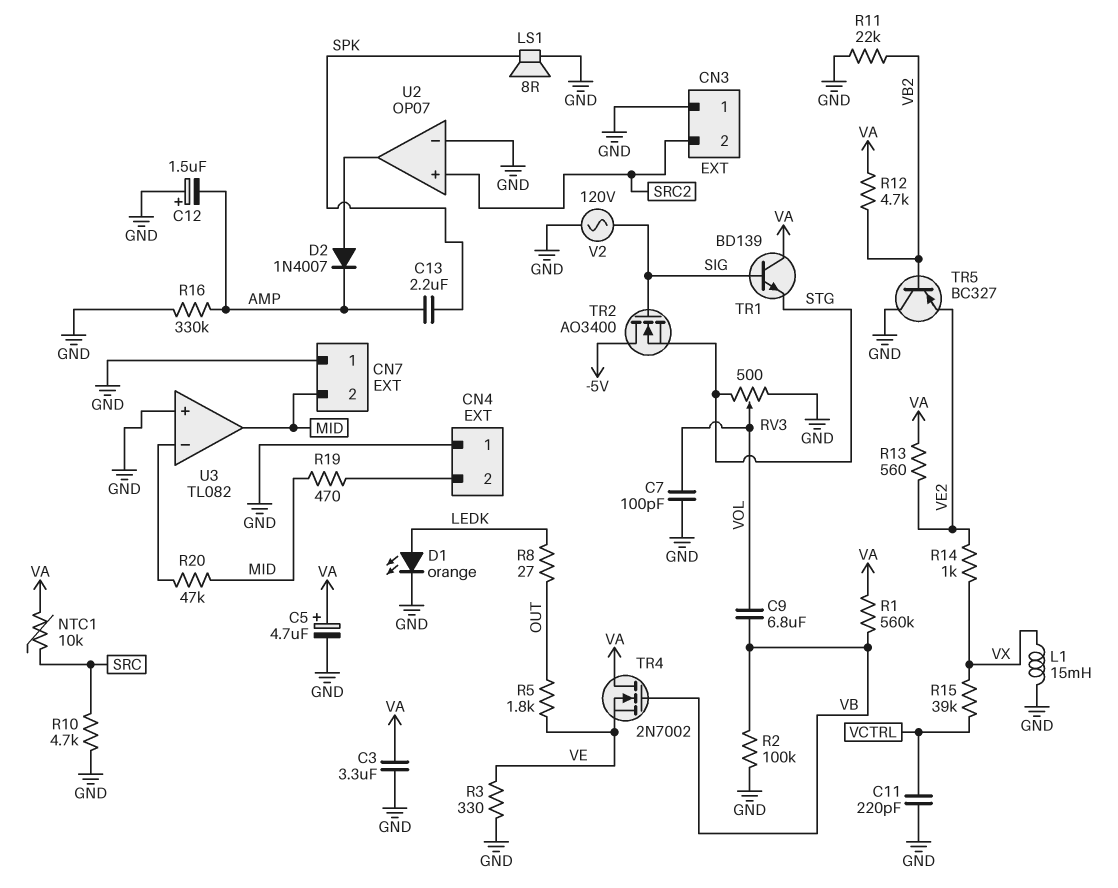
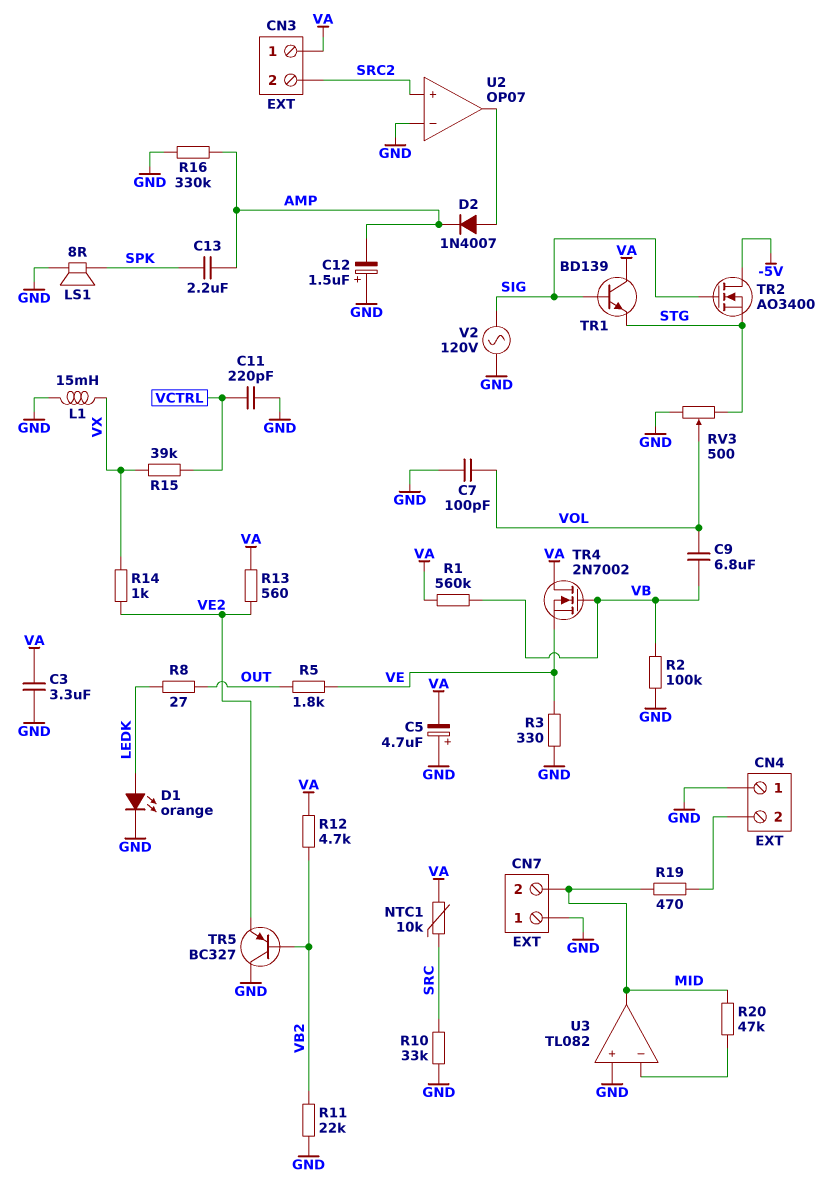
C5: 4.7uF (plus VA, minus GND) -> 4.7uF (plus GND, minus VA)
CN3 pin 1: GND -> VA
R10: 4.7k (GND, SRC) -> 33k (GND, SRC)

